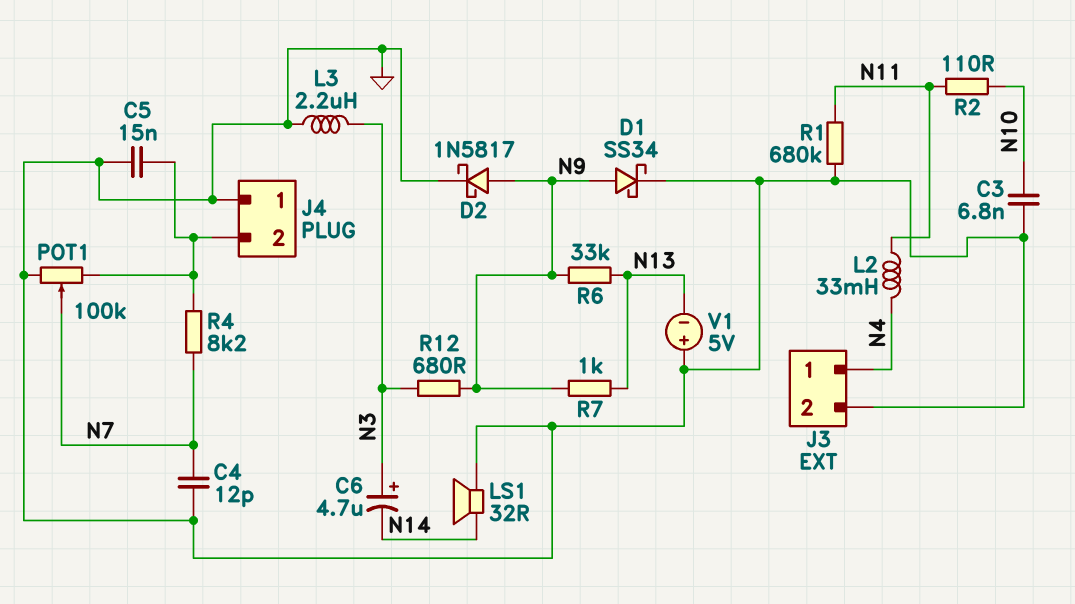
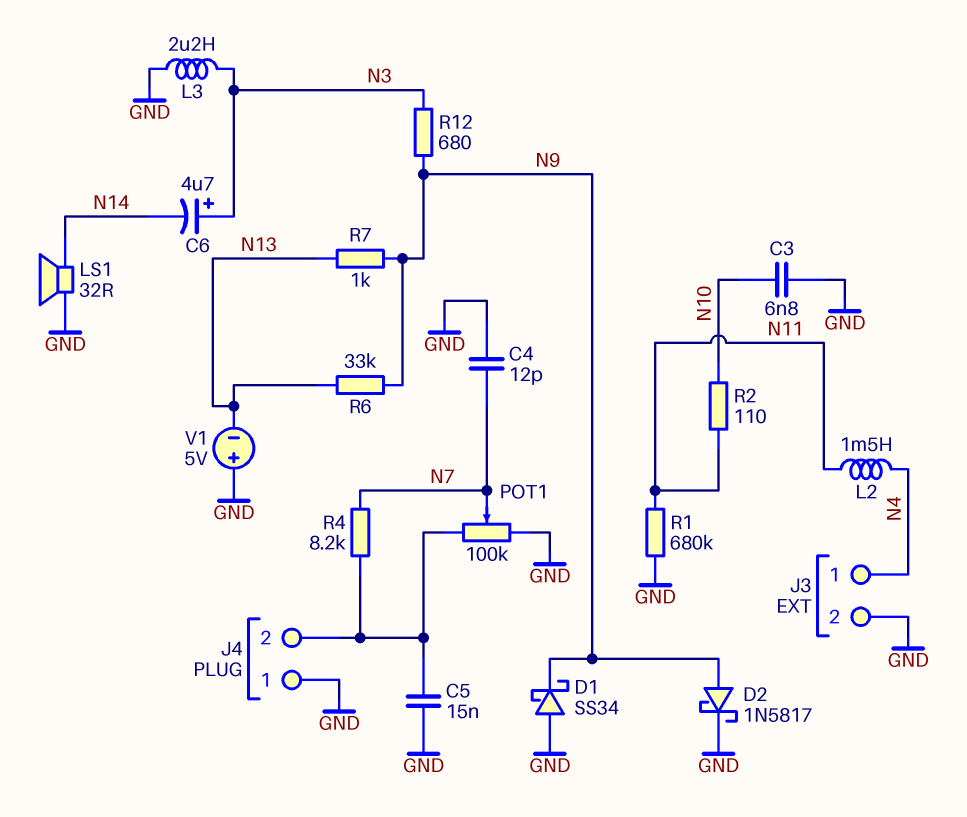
D1: schottky SS34 (A N9, K GND) -> schottky SS34 (A GND, K N9)
L2: 33mH (N4, N11) -> 1.5mH (N4, N11)

